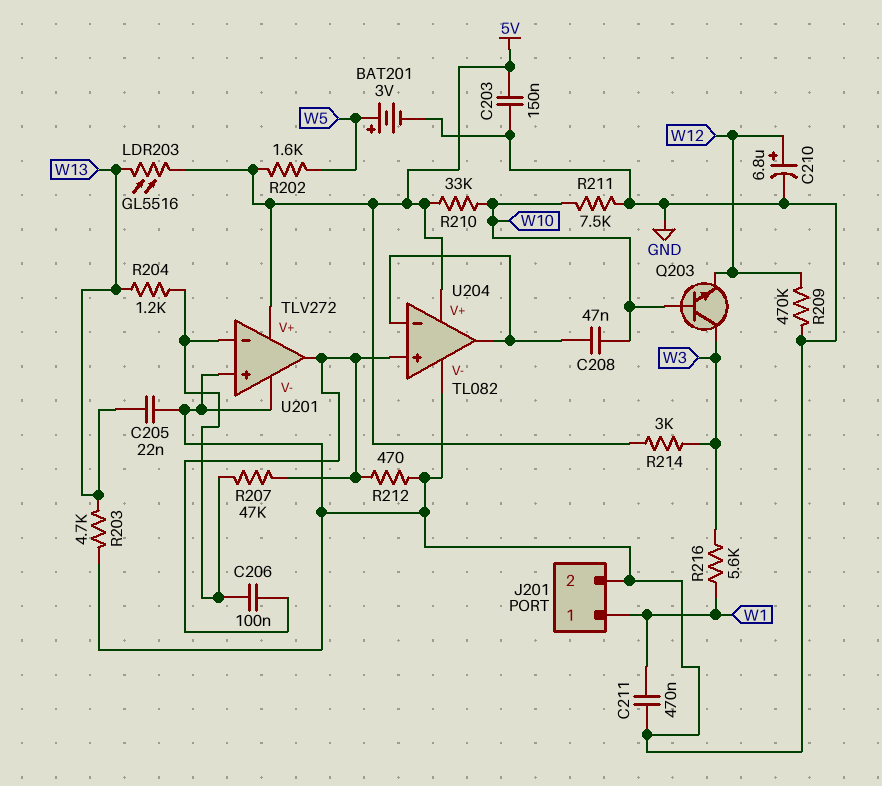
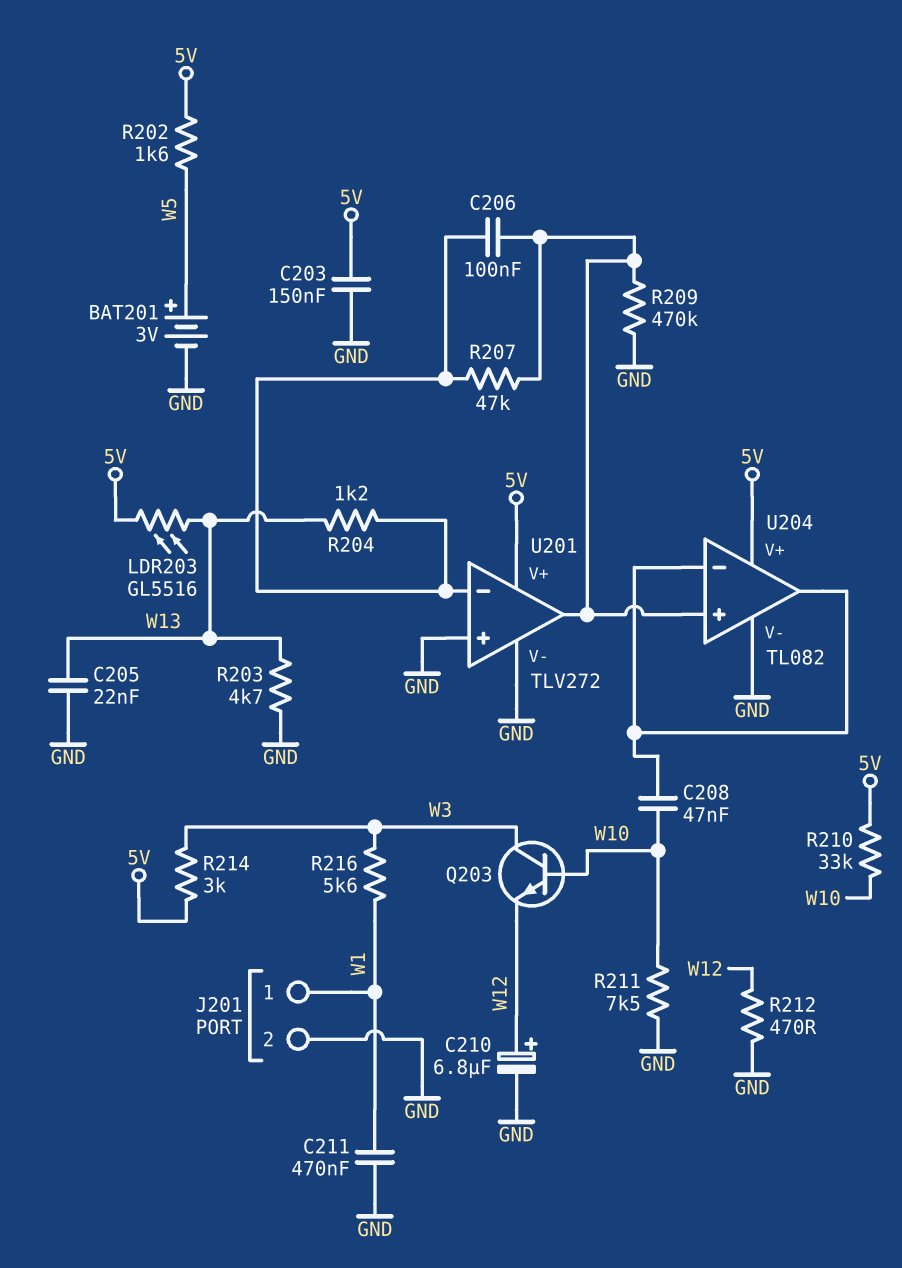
R209: 470k (GND, W12) -> 470k (GND, U201/out)
R212: 470 (GND, U201/out) -> 470 (GND, W12)

